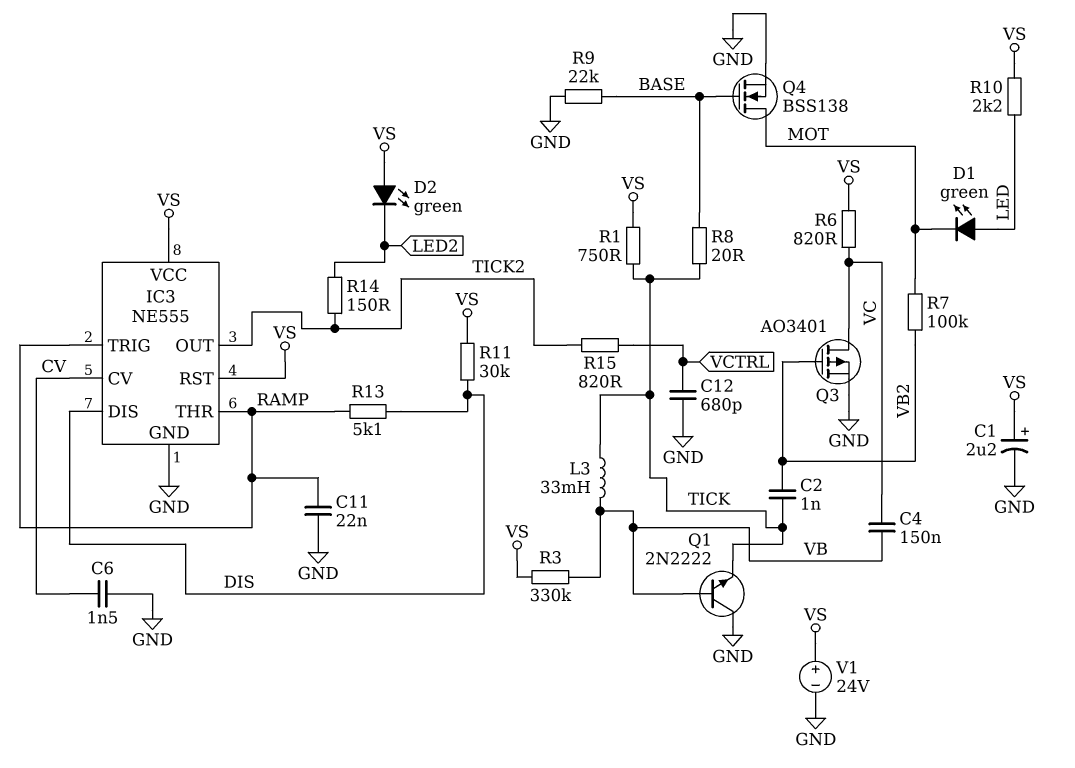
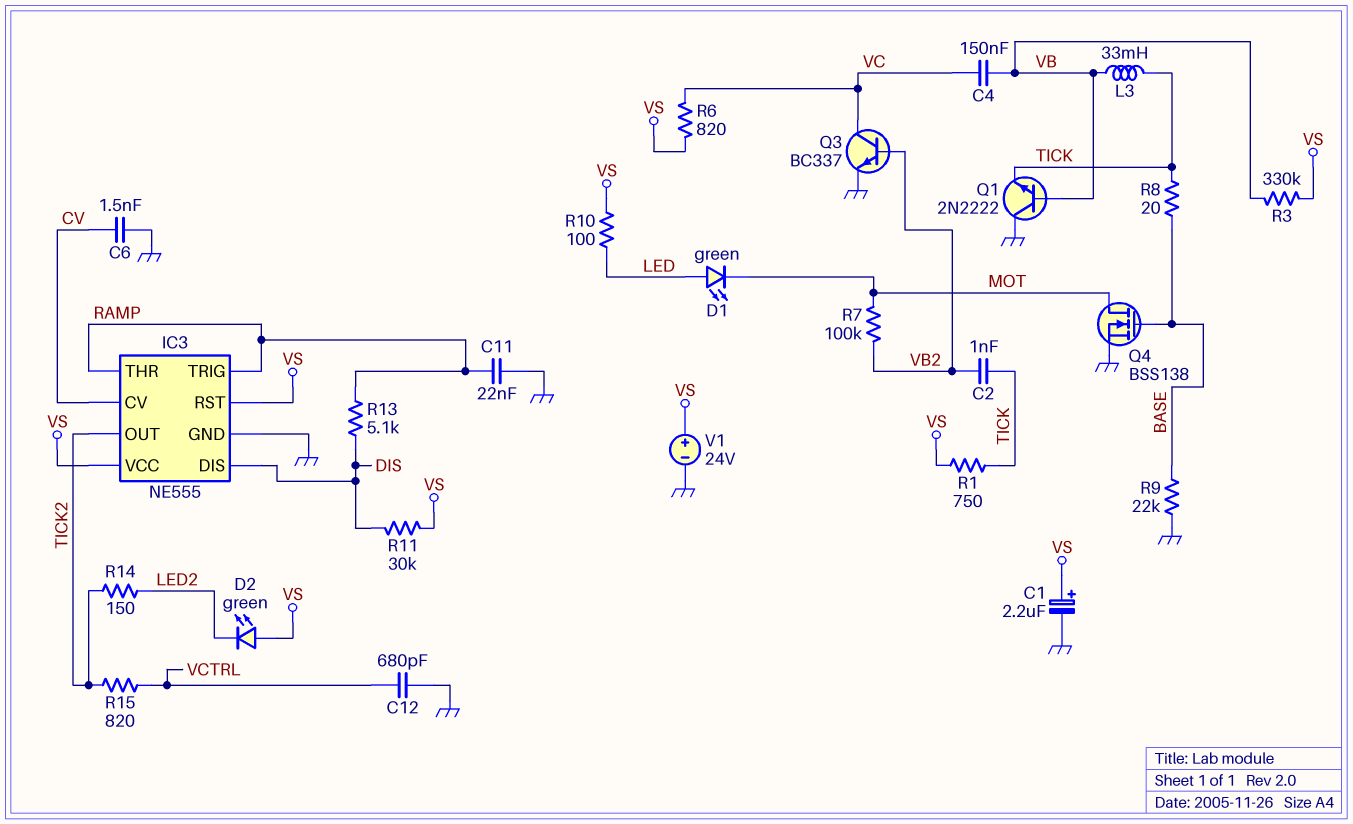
Q3: PMOS AO3401 (G VB2, D VC, S GND) -> NPN BC337 (B VB2, C VC, E GND)
R10: 2.2k (LED, VS) -> 100 (LED, VS)

